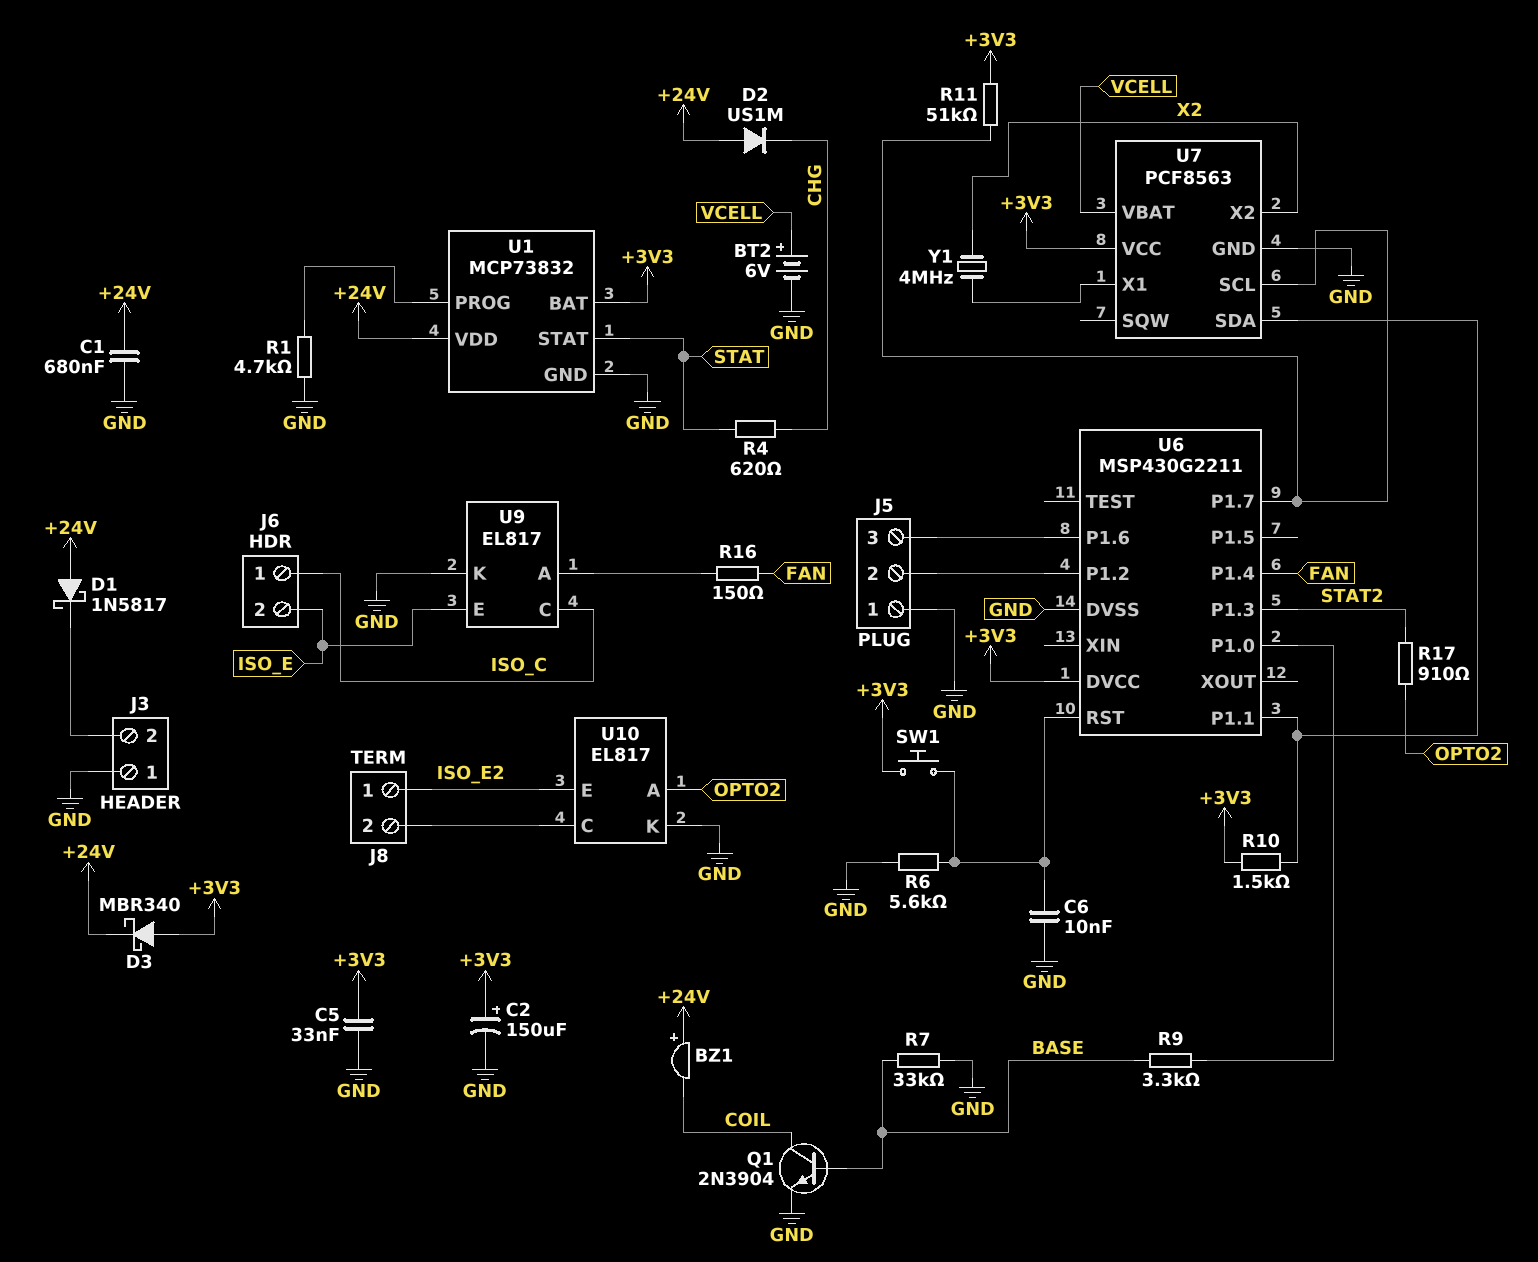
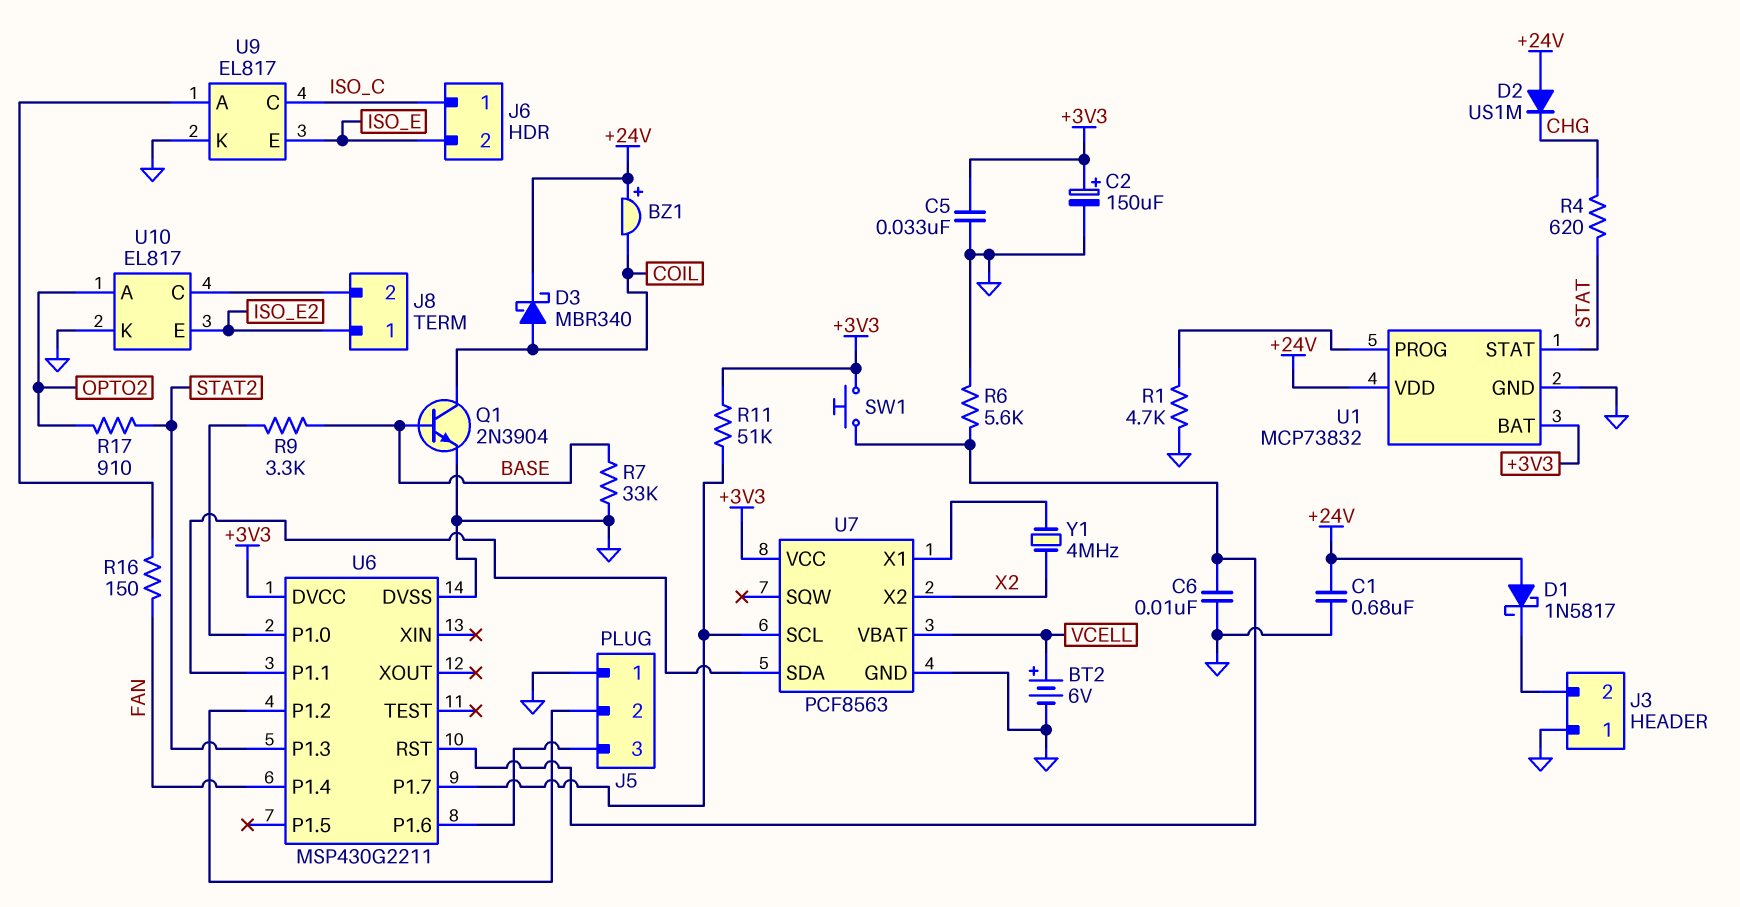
D3: schottky MBR340 (A +3V3, K +24V) -> schottky MBR340 (A COIL, K +24V)
R10: 1.5k (+3V3, U6/P1.1) -> none

